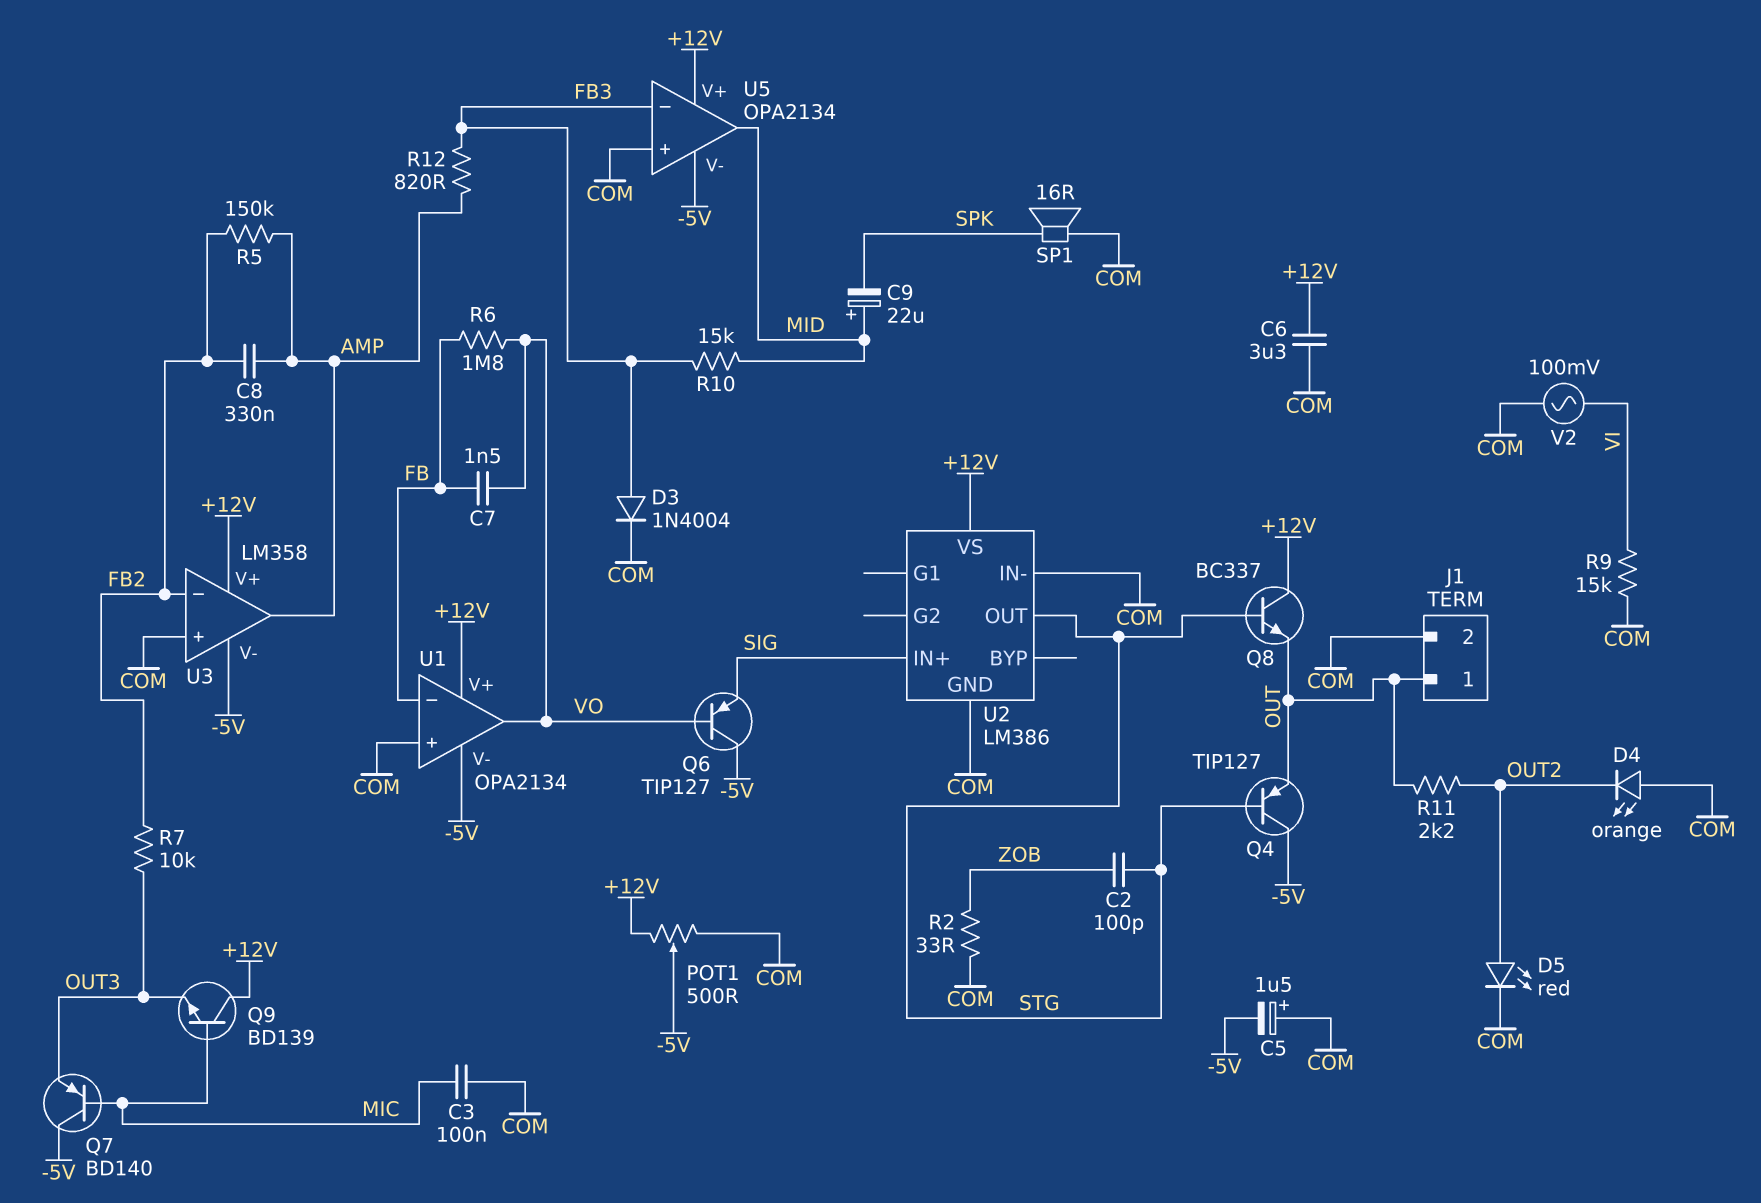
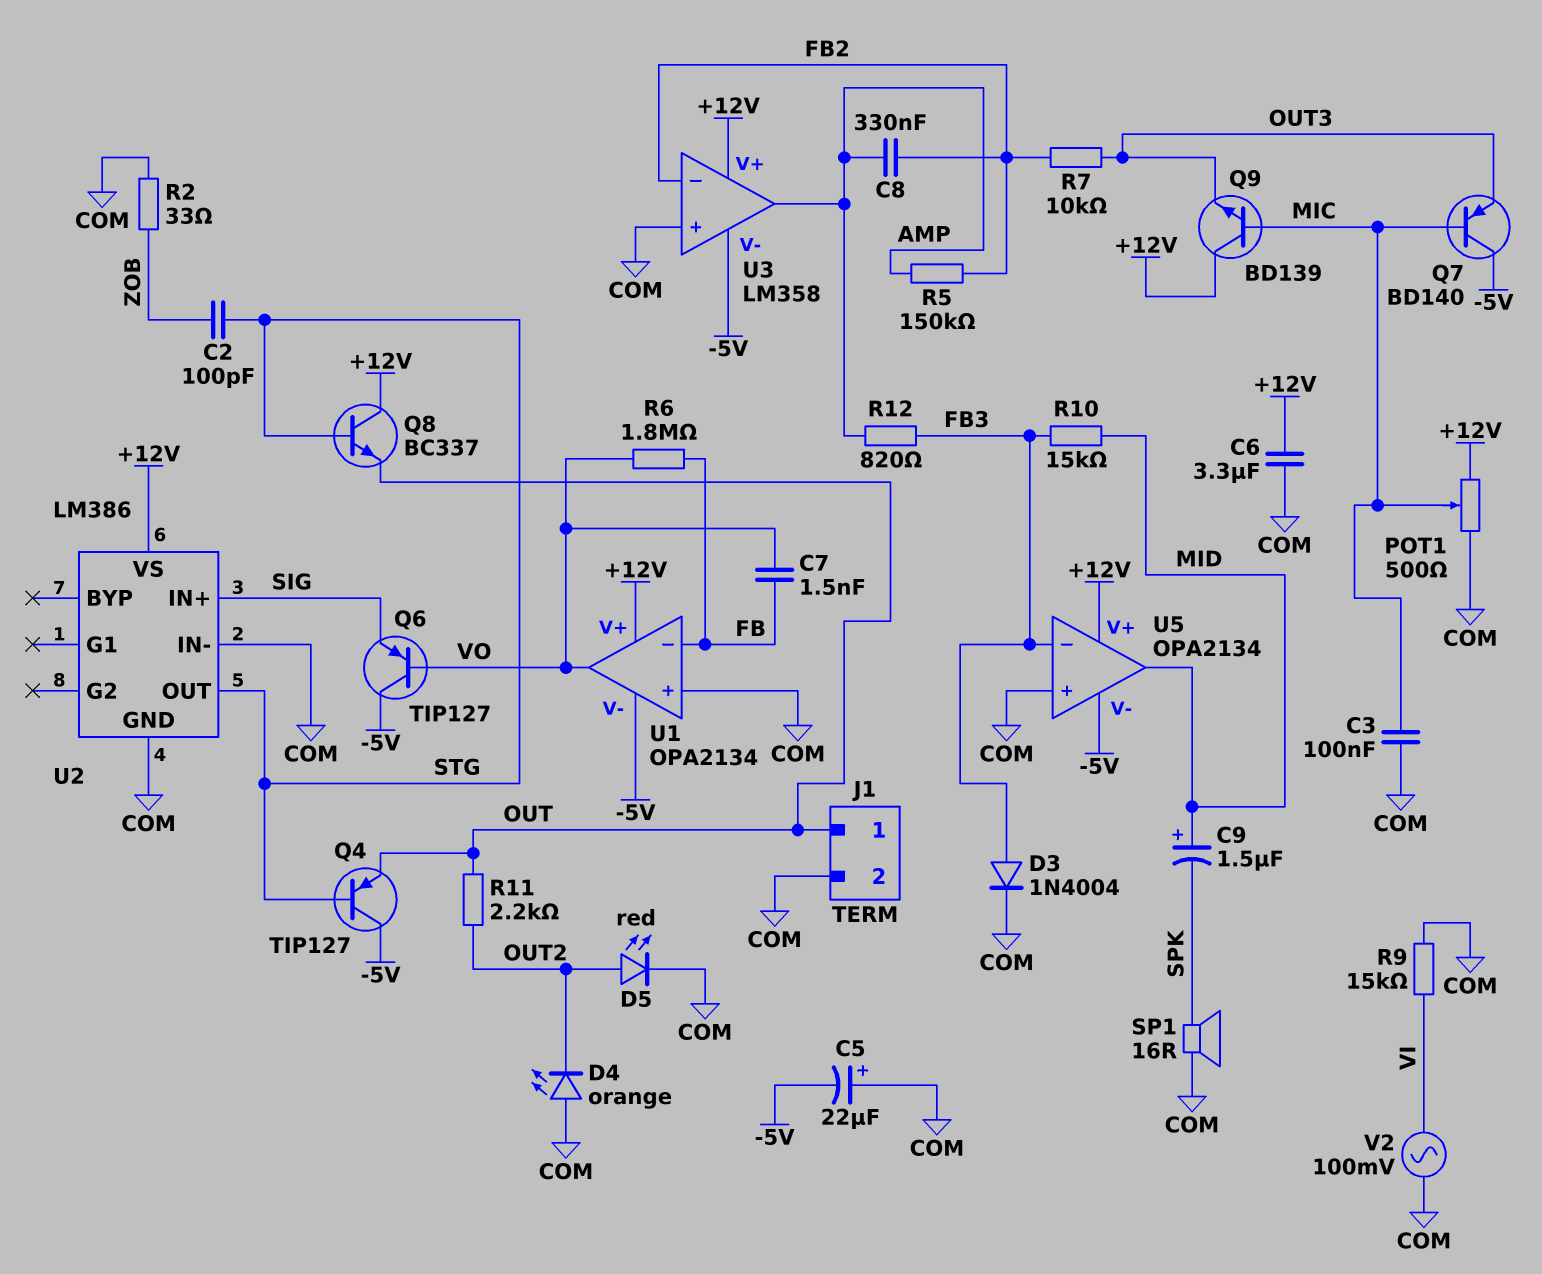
C5: 1.5uF (plus COM, minus -5V) -> 22uF (plus COM, minus -5V)
C9: 22uF (plus MID, minus SPK) -> 1.5uF (plus MID, minus SPK)
POT1: 500 (+12V, COM, wiper -5V) -> 500 (+12V, COM, wiper MIC)

